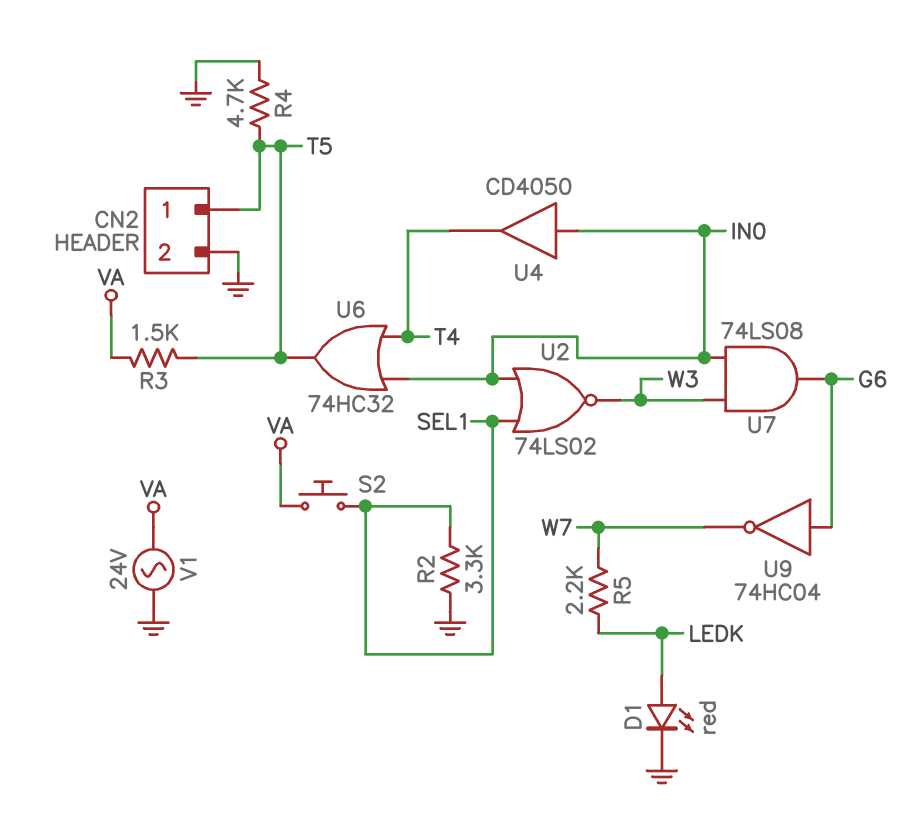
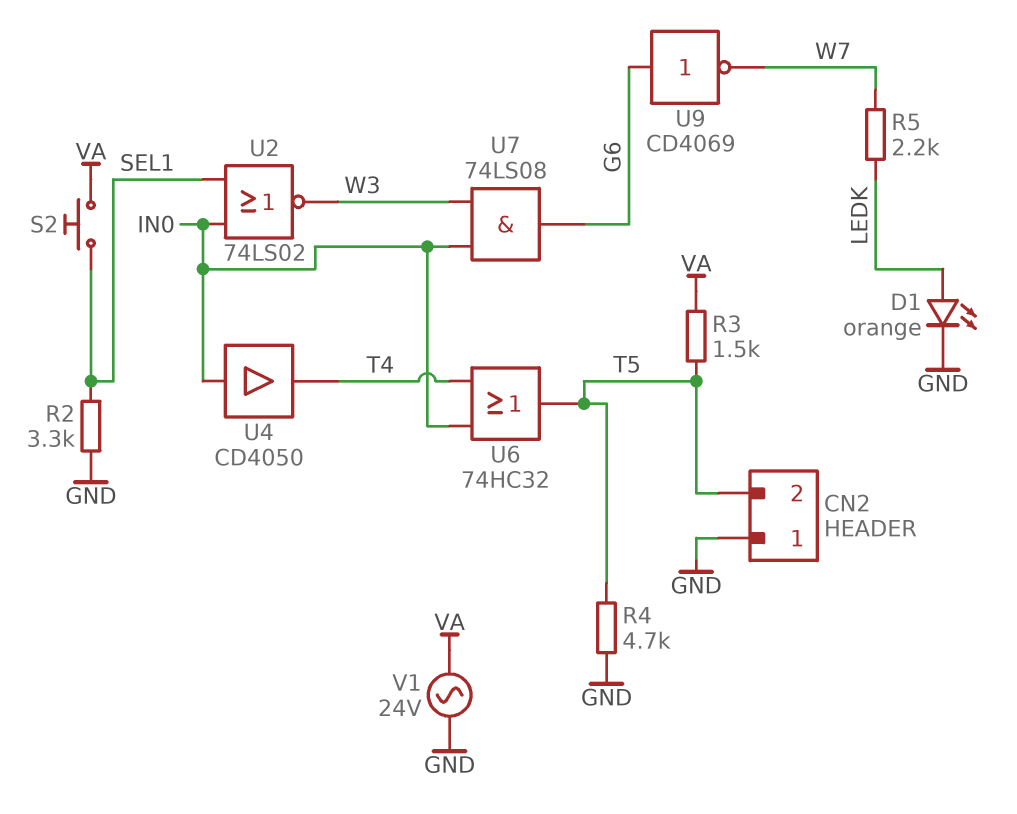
CN2 pin 1: T5 -> GND
CN2 pin 2: GND -> T5
D1: LED red (A LEDK, K GND) -> LED orange (A LEDK, K GND)
U9: NOT 74HC04 (in G6, out W7) -> NOT CD4069 (in G6, out W7)

